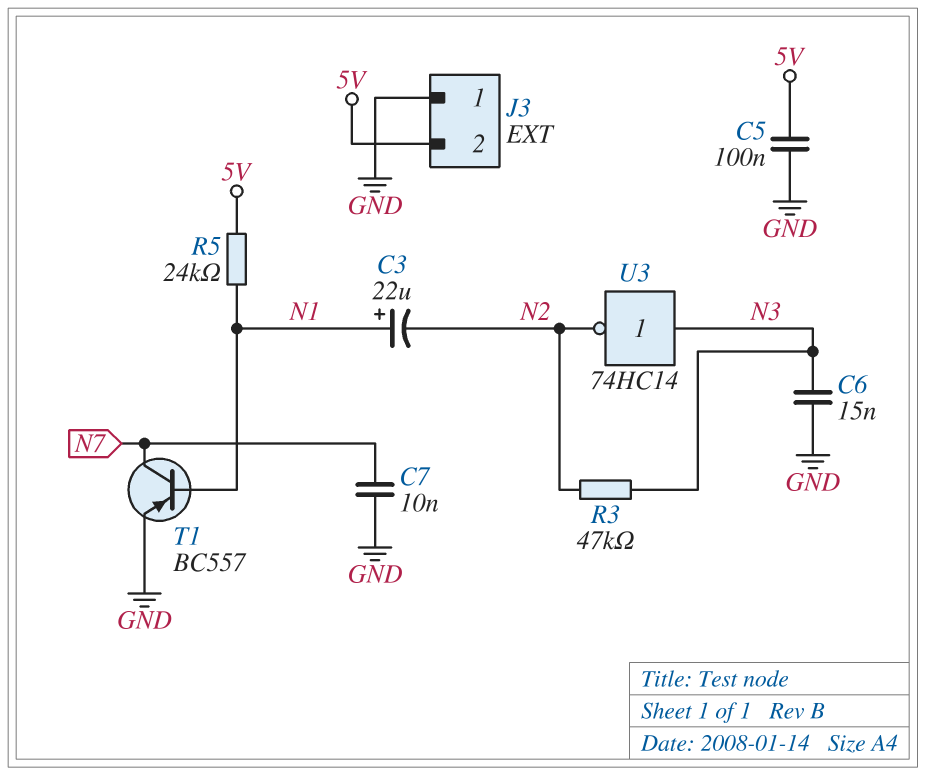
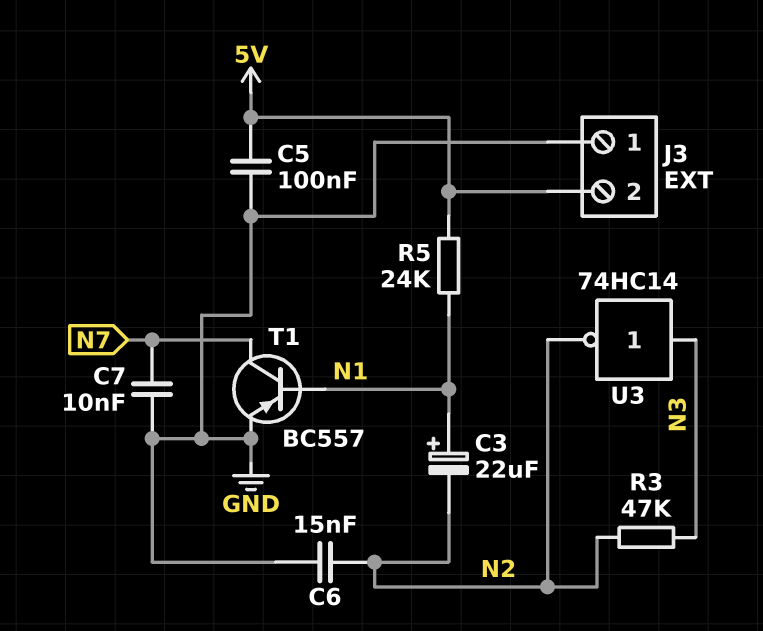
C6: 15nF (GND, N3) -> 15nF (GND, N2)

